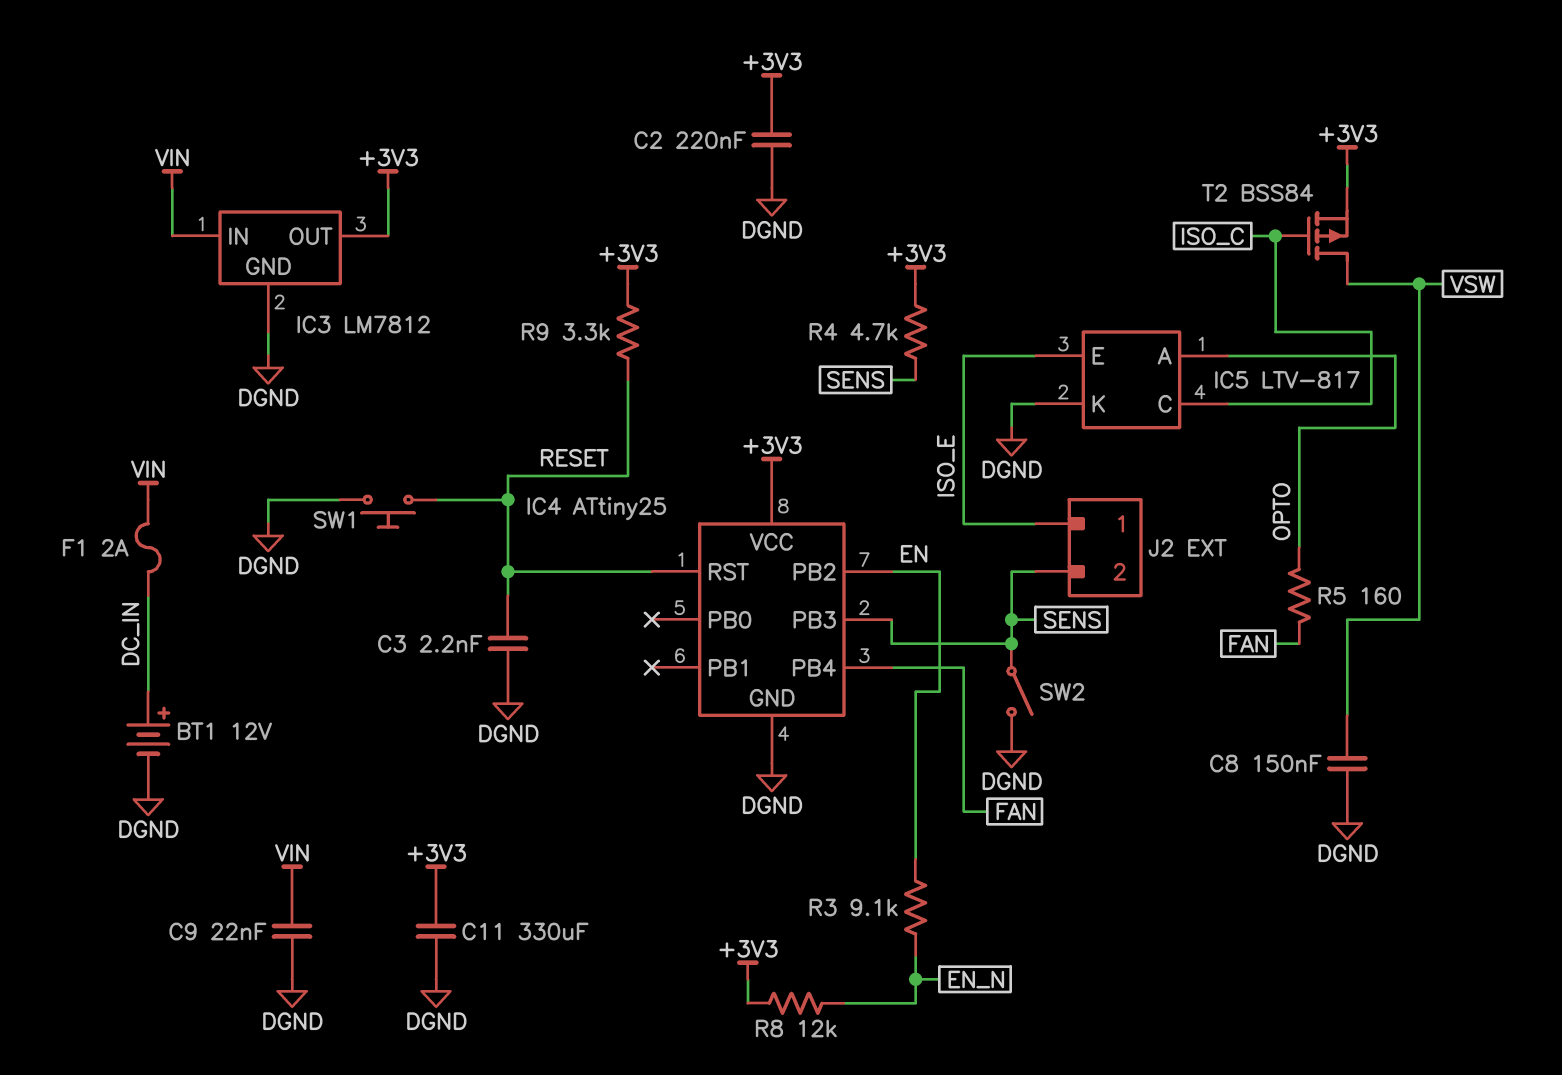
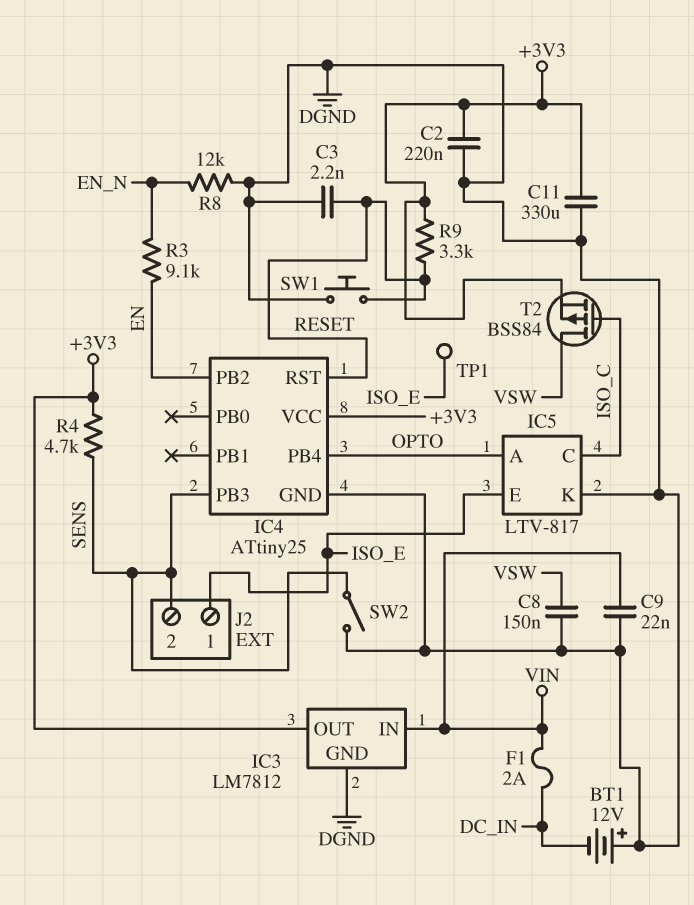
BT1: 12V (plus DC_IN, minus DGND) -> 12V (plus DGND, minus DC_IN)
IC4 pin PB4: FAN -> OPTO
R5: 160 (FAN, OPTO) -> none
R8: 12k (+3V3, EN_N) -> 12k (DGND, EN_N)
TP1: none -> test point (ISO_E)

